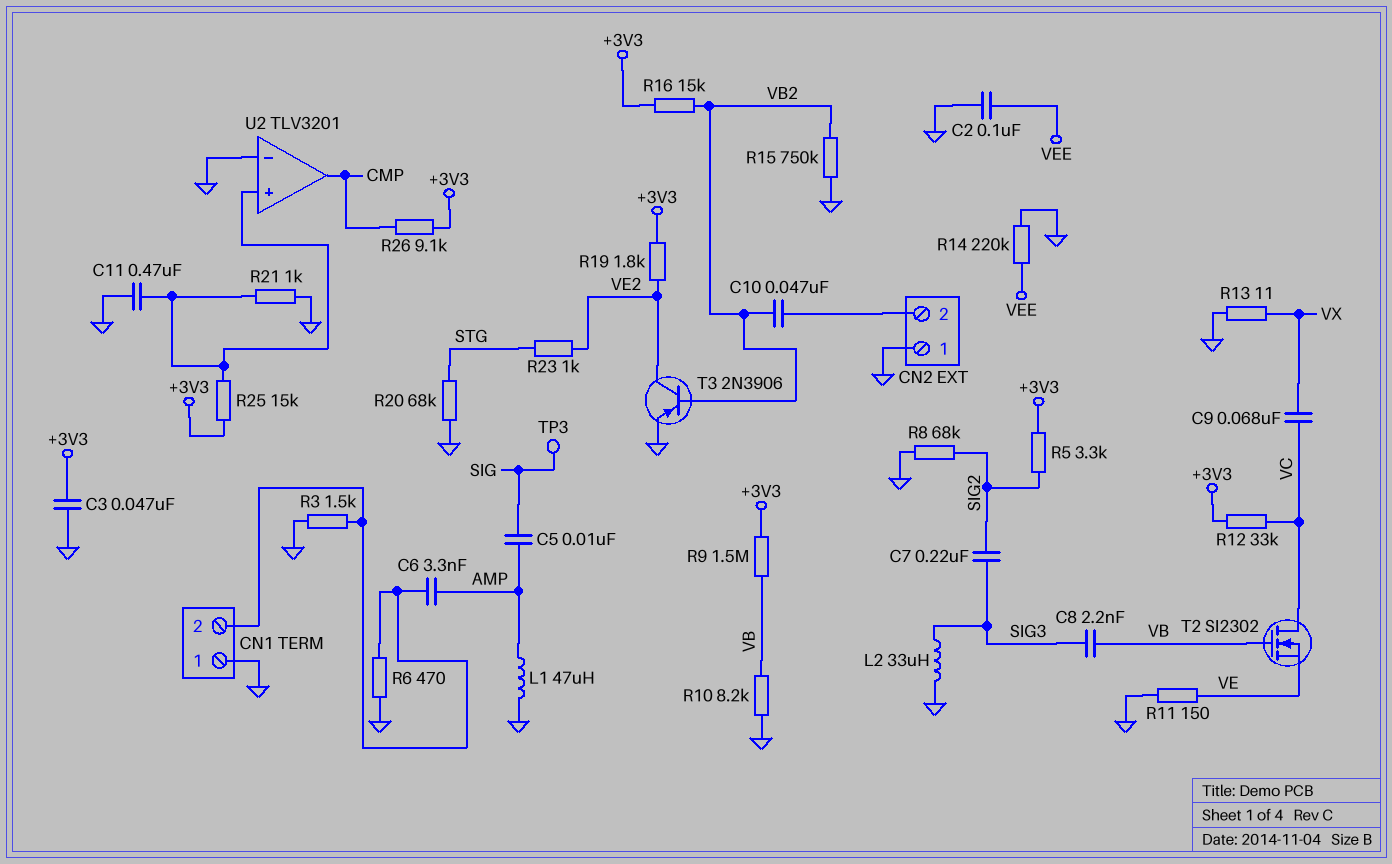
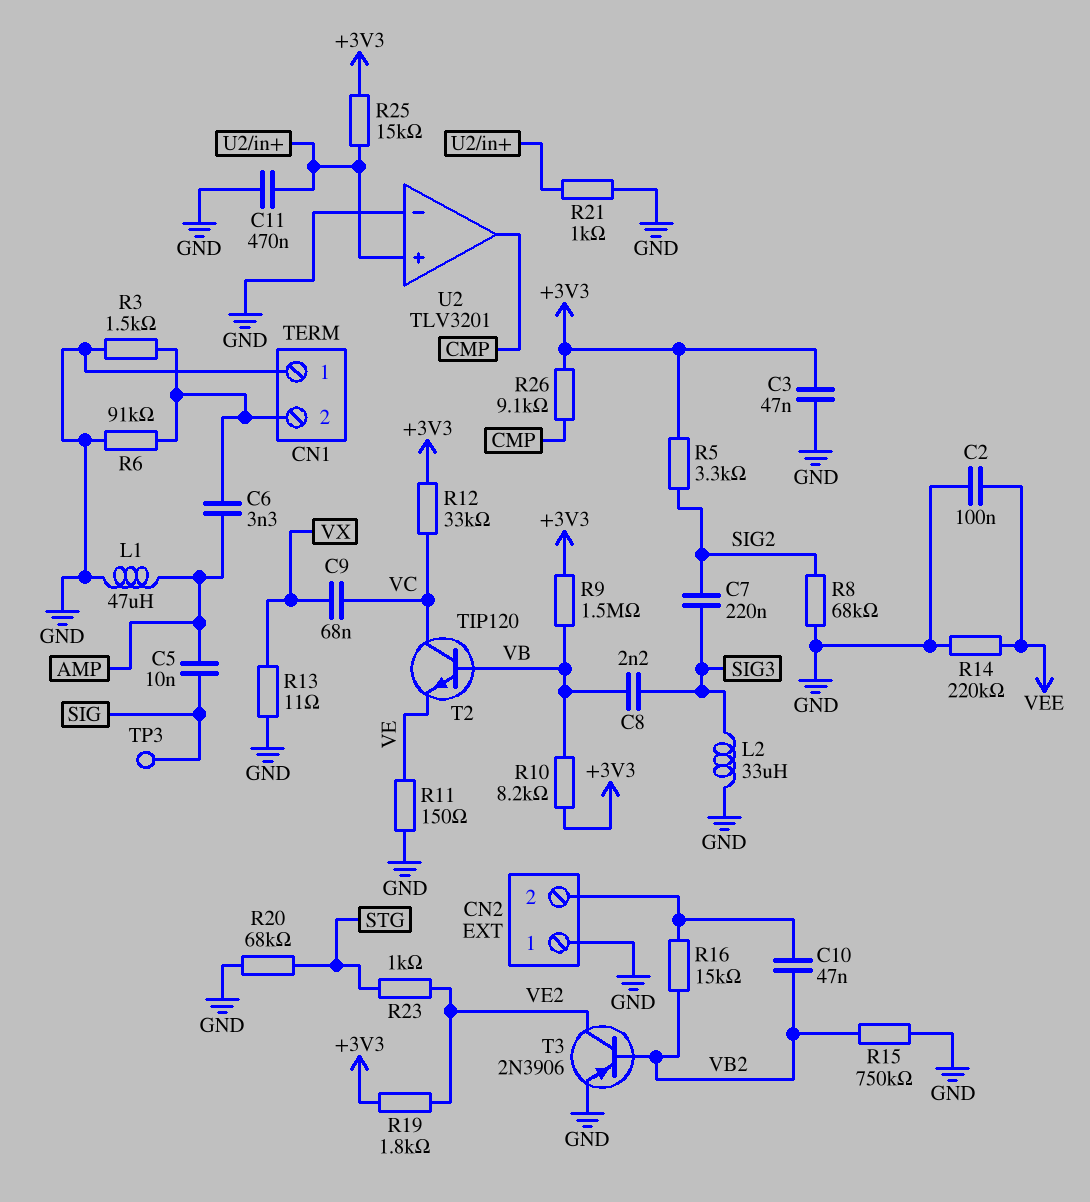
R6: 470 (CN1/2, GND) -> 91k (CN1/2, GND)
R10: 8.2k (GND, VB) -> 8.2k (+3V3, VB)
R16: 15k (+3V3, VB2) -> 15k (CN2/2, VB2)
T2: NMOS SI2302 (G VB, D VC, S VE) -> NPN TIP120 (B VB, C VC, E VE)

